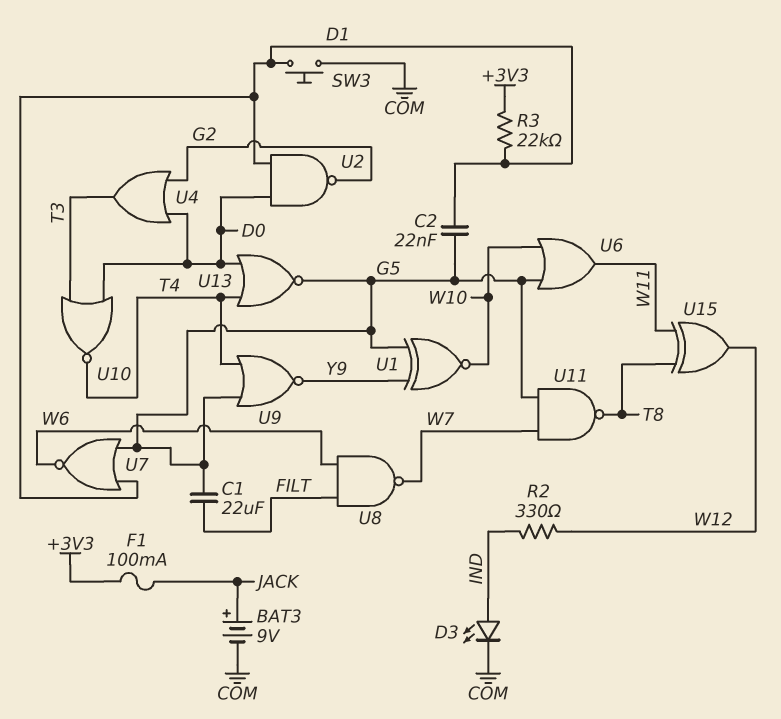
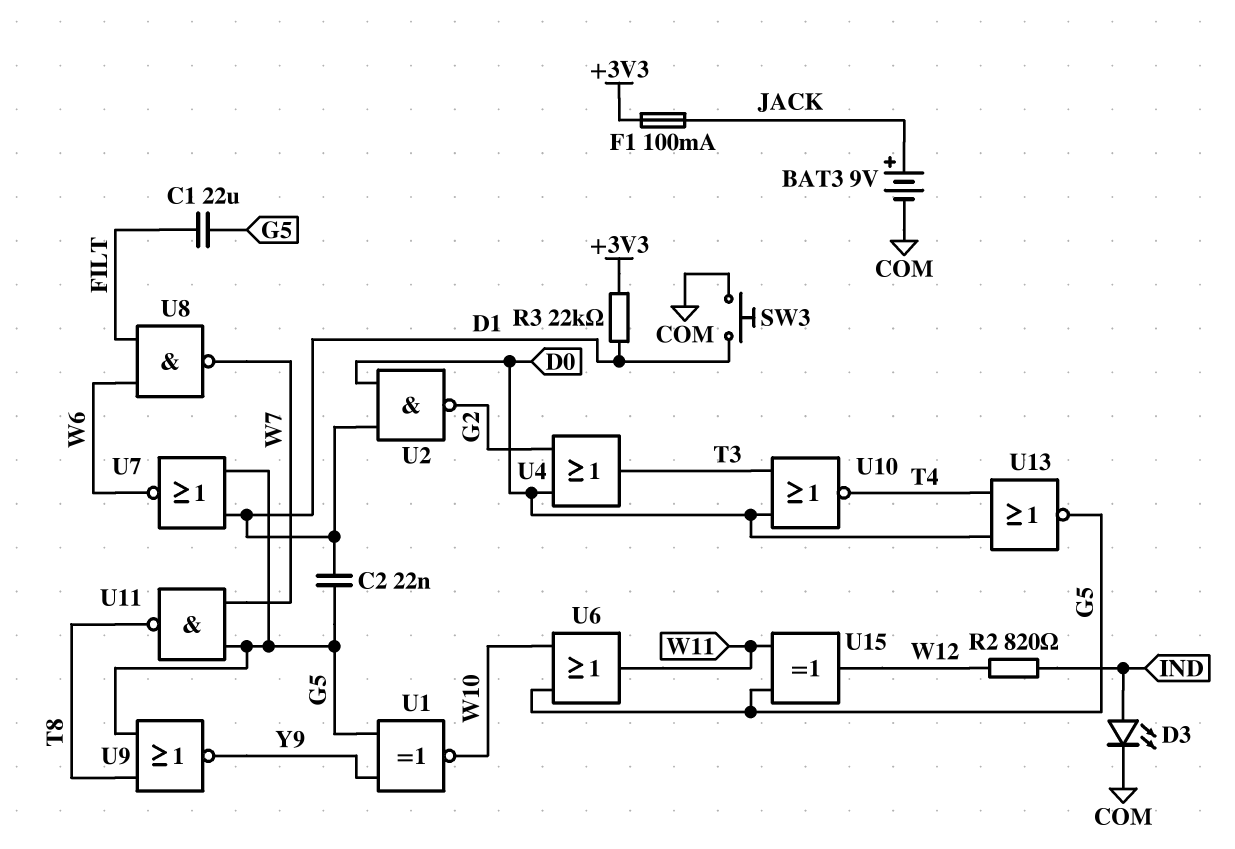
R2: 330 (IND, W12) -> 820 (IND, W12)
U9: NOR (in G5, in T4, out Y9) -> NOR (in G5, in T8, out Y9)
U15: XOR (in T8, in W11, out W12) -> XOR (in G5, in W11, out W12)

